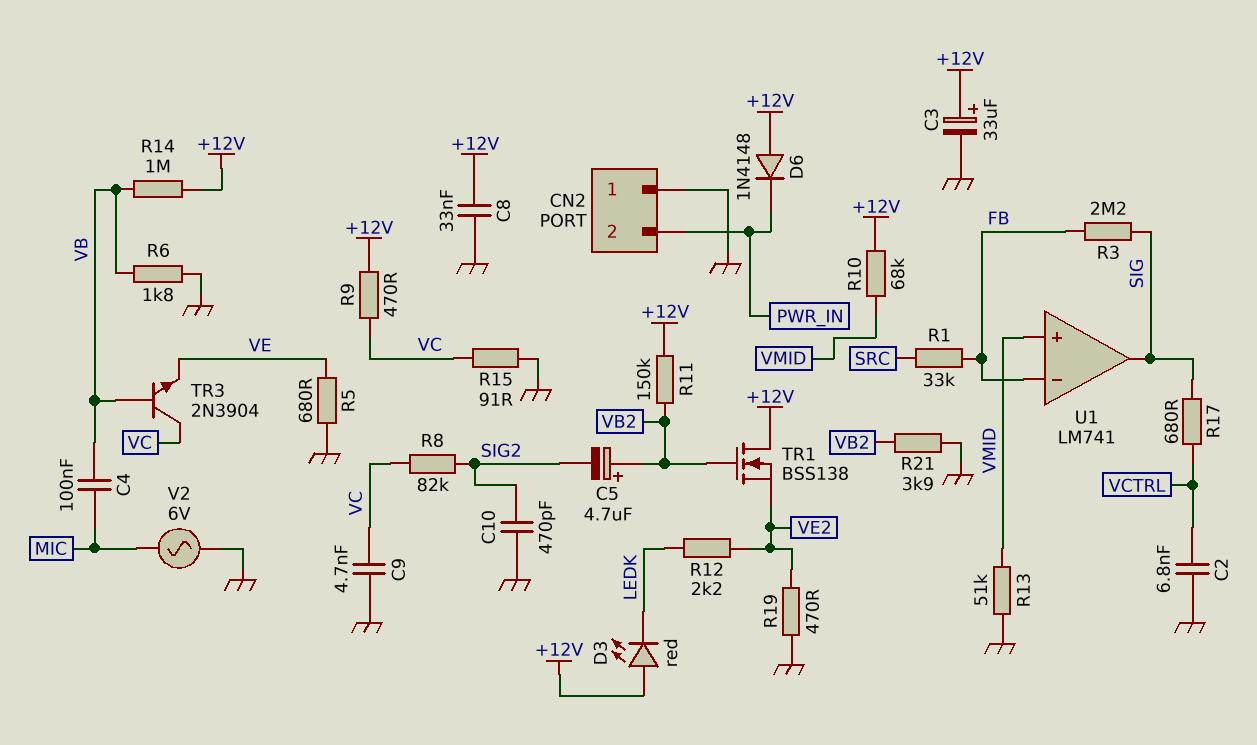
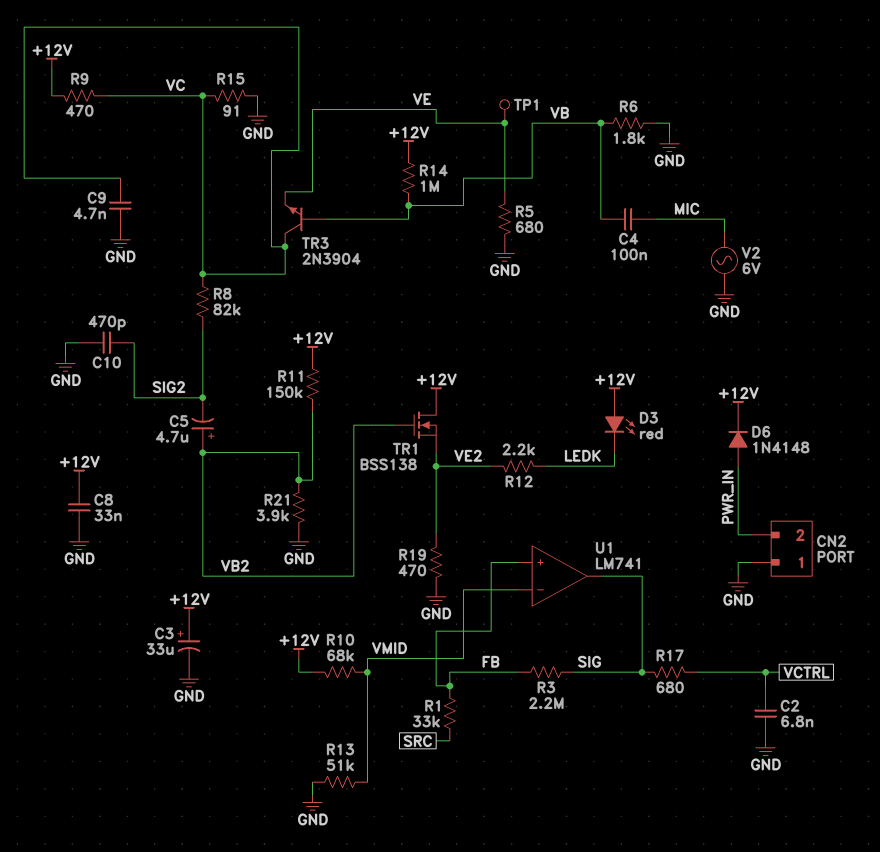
D6: diode 1N4148 (A +12V, K PWR_IN) -> diode 1N4148 (A PWR_IN, K +12V)
TP1: none -> test point (VE)
U1 pin in+: VMID -> FB
U1 pin in-: FB -> VMID

